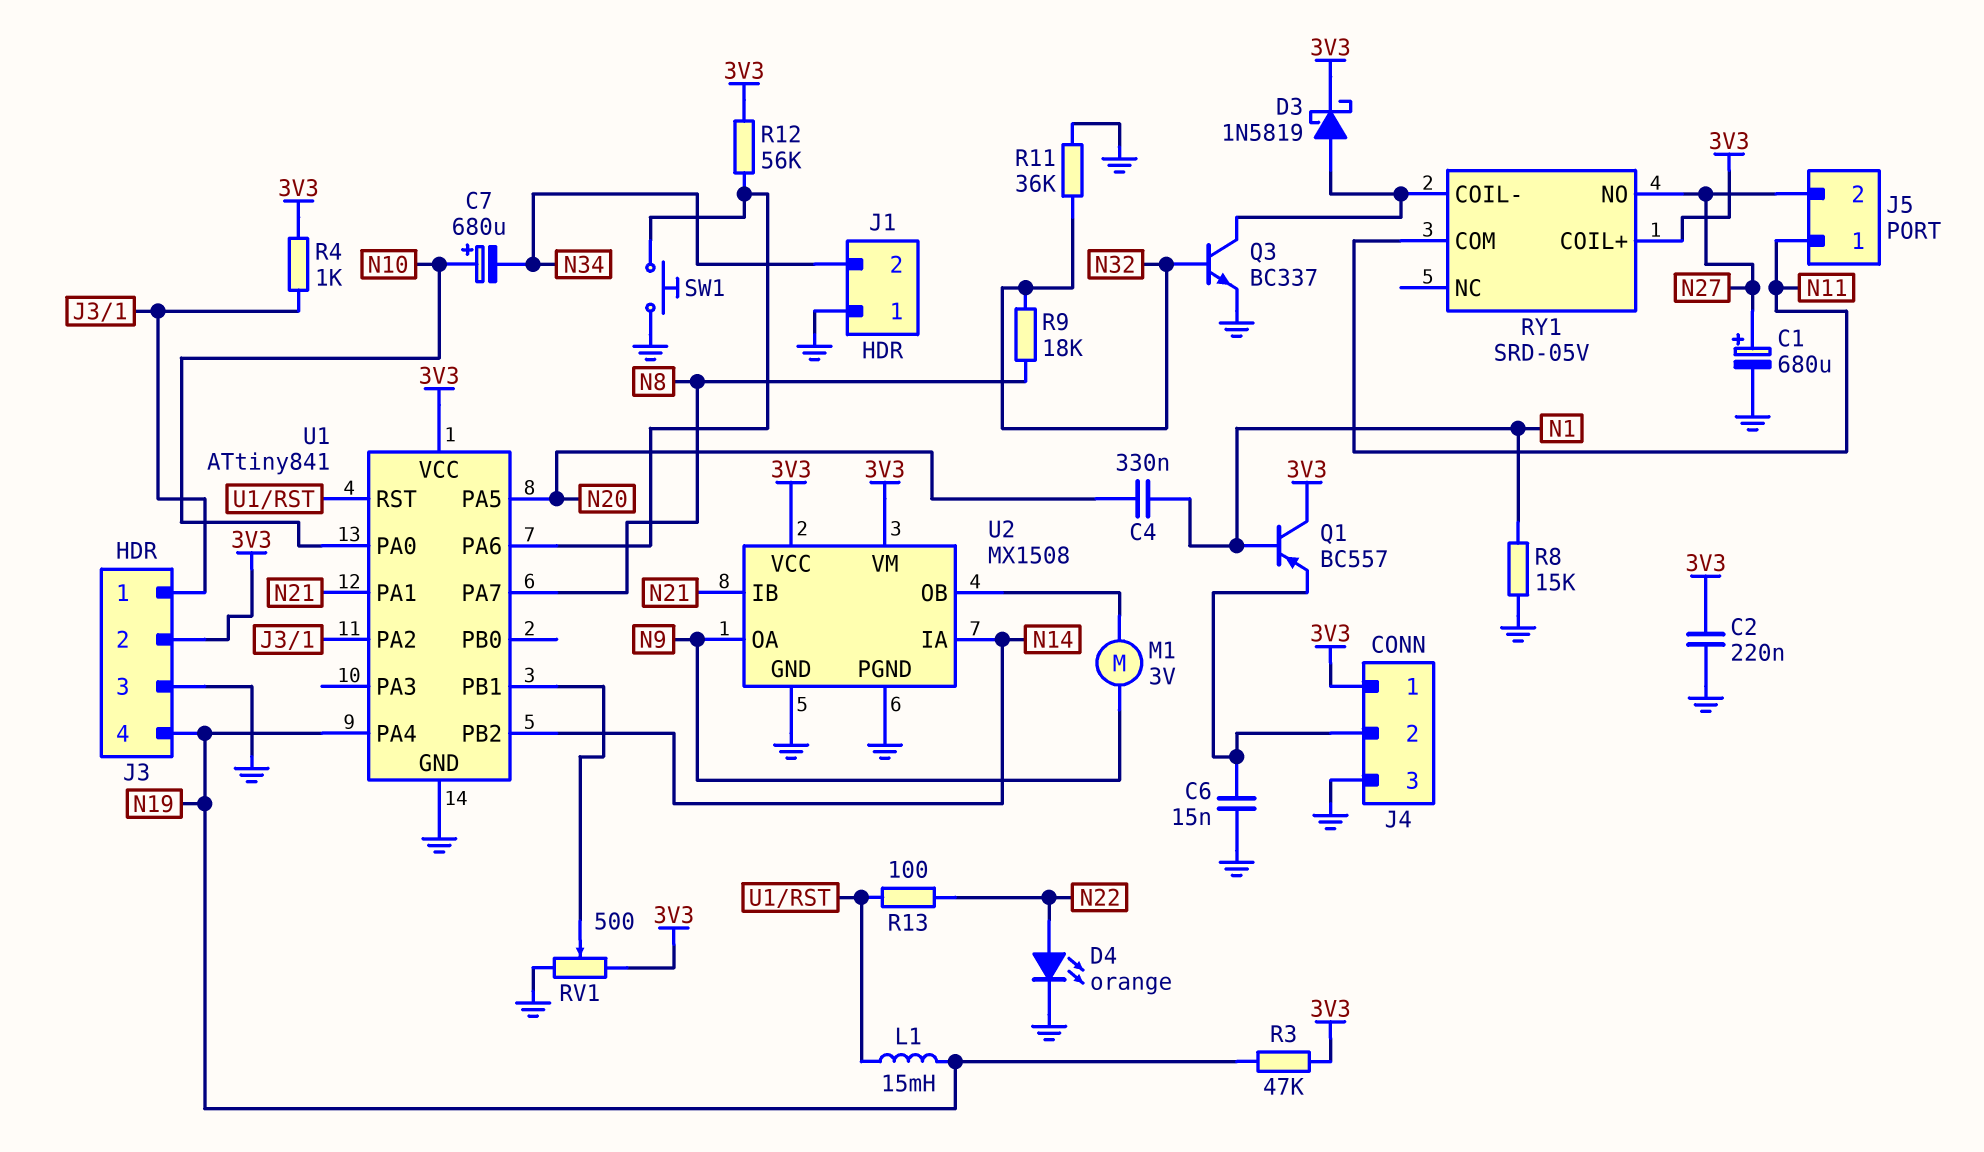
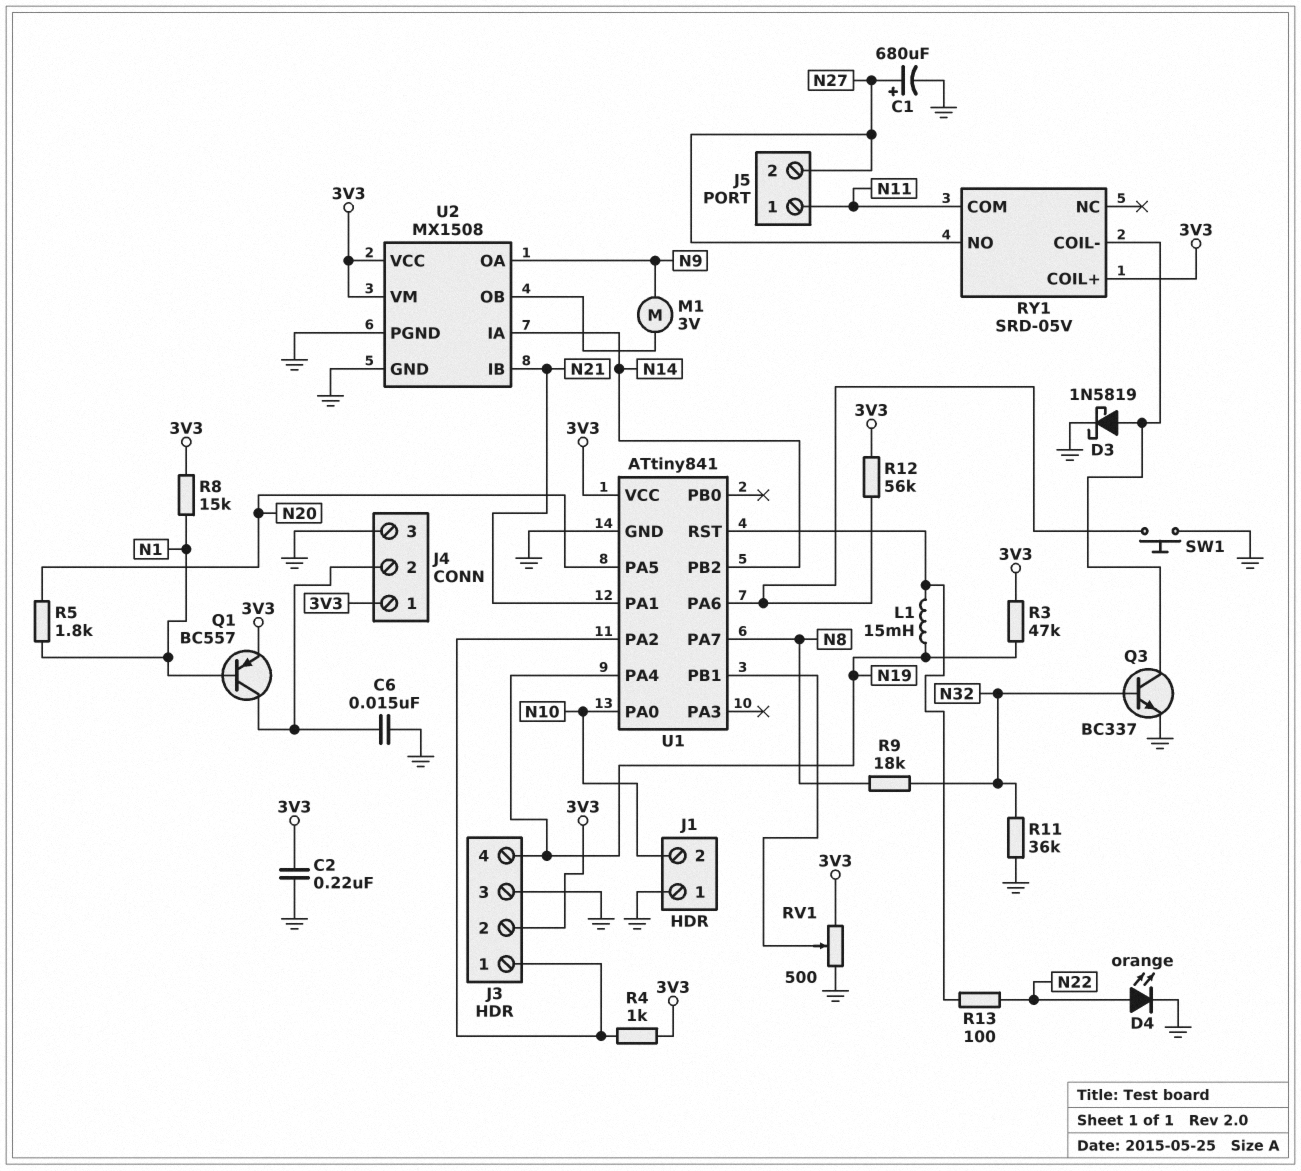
C4: 330nF (N1, N20) -> none
C7: 680uF (plus N10, minus N34) -> none
D3: schottky 1N5819 (A RY1/COIL-, K 3V3) -> schottky 1N5819 (A RY1/COIL-, K GND)
J1 pin 2: N34 -> N10
Q1: PNP BC557 (B N1, C 3V3, E J4/2) -> PNP BC557 (B N1, C J4/2, E 3V3)
R5: none -> 1.8k (N1, N20)
R8: 15k (GND, N1) -> 15k (3V3, N1)

